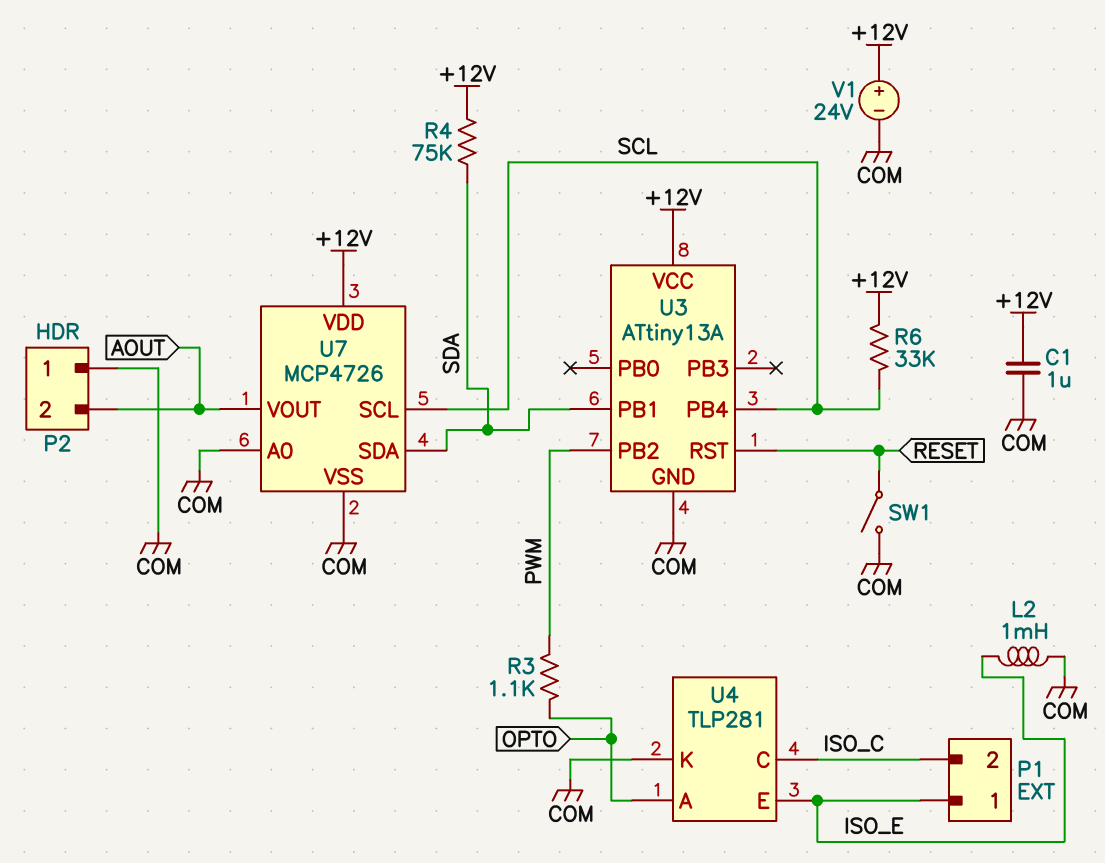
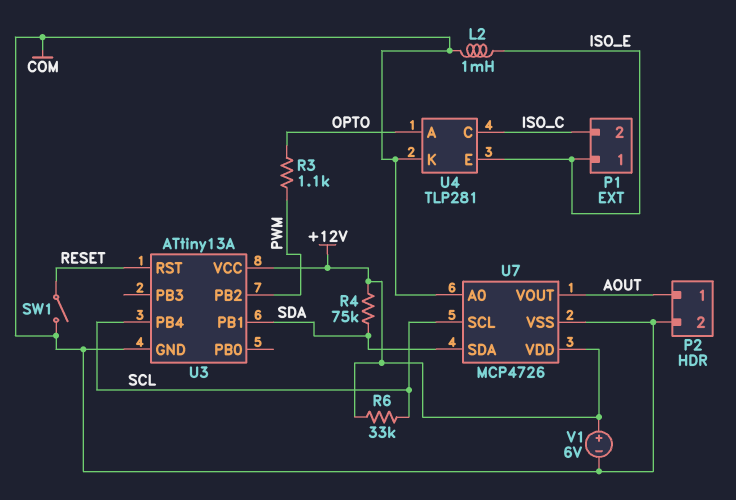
C1: 1uF (+12V, COM) -> none
P2 pin 1: COM -> AOUT
P2 pin 2: AOUT -> COM
V1: 24V (plus +12V, minus COM) -> 6V (plus +12V, minus COM)

